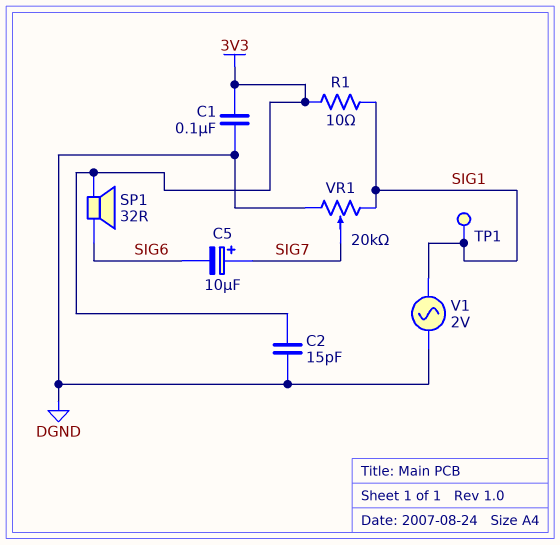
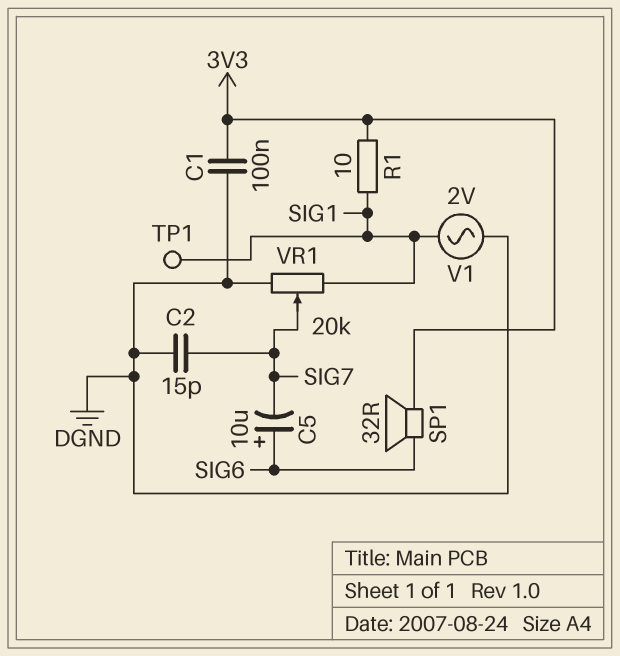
C2: 15pF (3V3, DGND) -> 15pF (DGND, SIG7)
C5: 10uF (plus SIG7, minus SIG6) -> 10uF (plus SIG6, minus SIG7)

